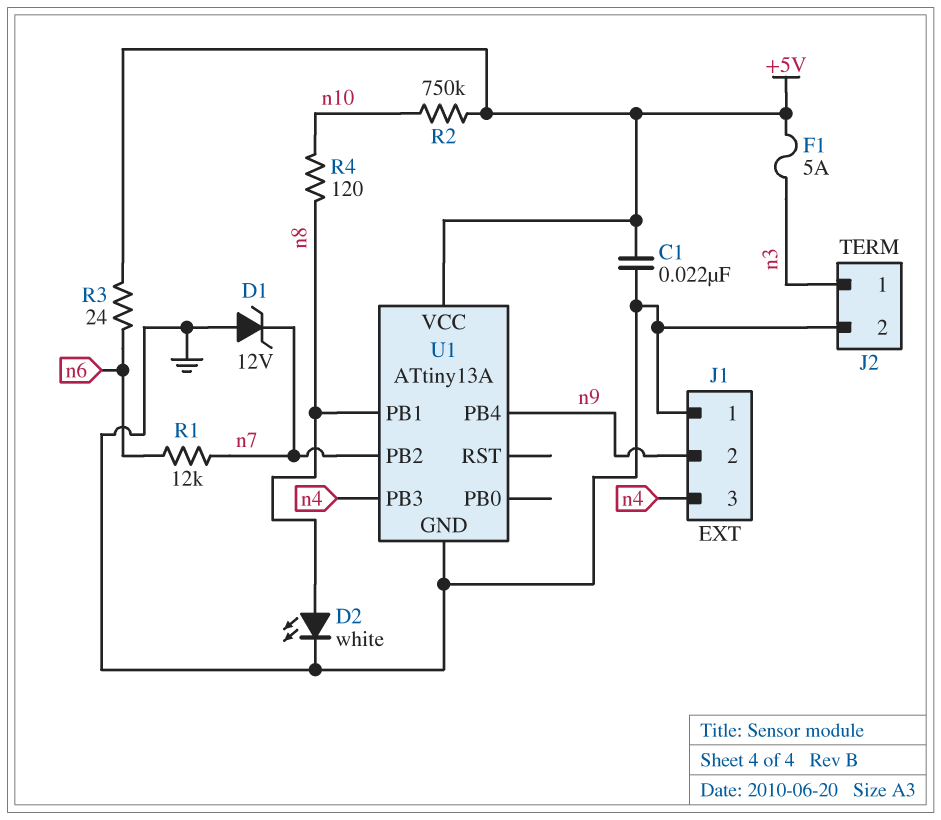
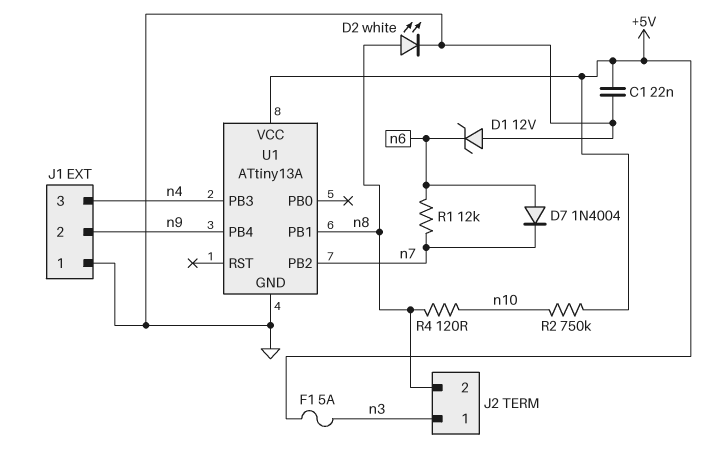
D1: zener 12V (A GND, K n7) -> zener 12V (A GND, K n6)
D7: none -> diode 1N4004 (A n6, K n7)
J2 pin 2: GND -> n8
R3: 24 (+5V, n6) -> none

